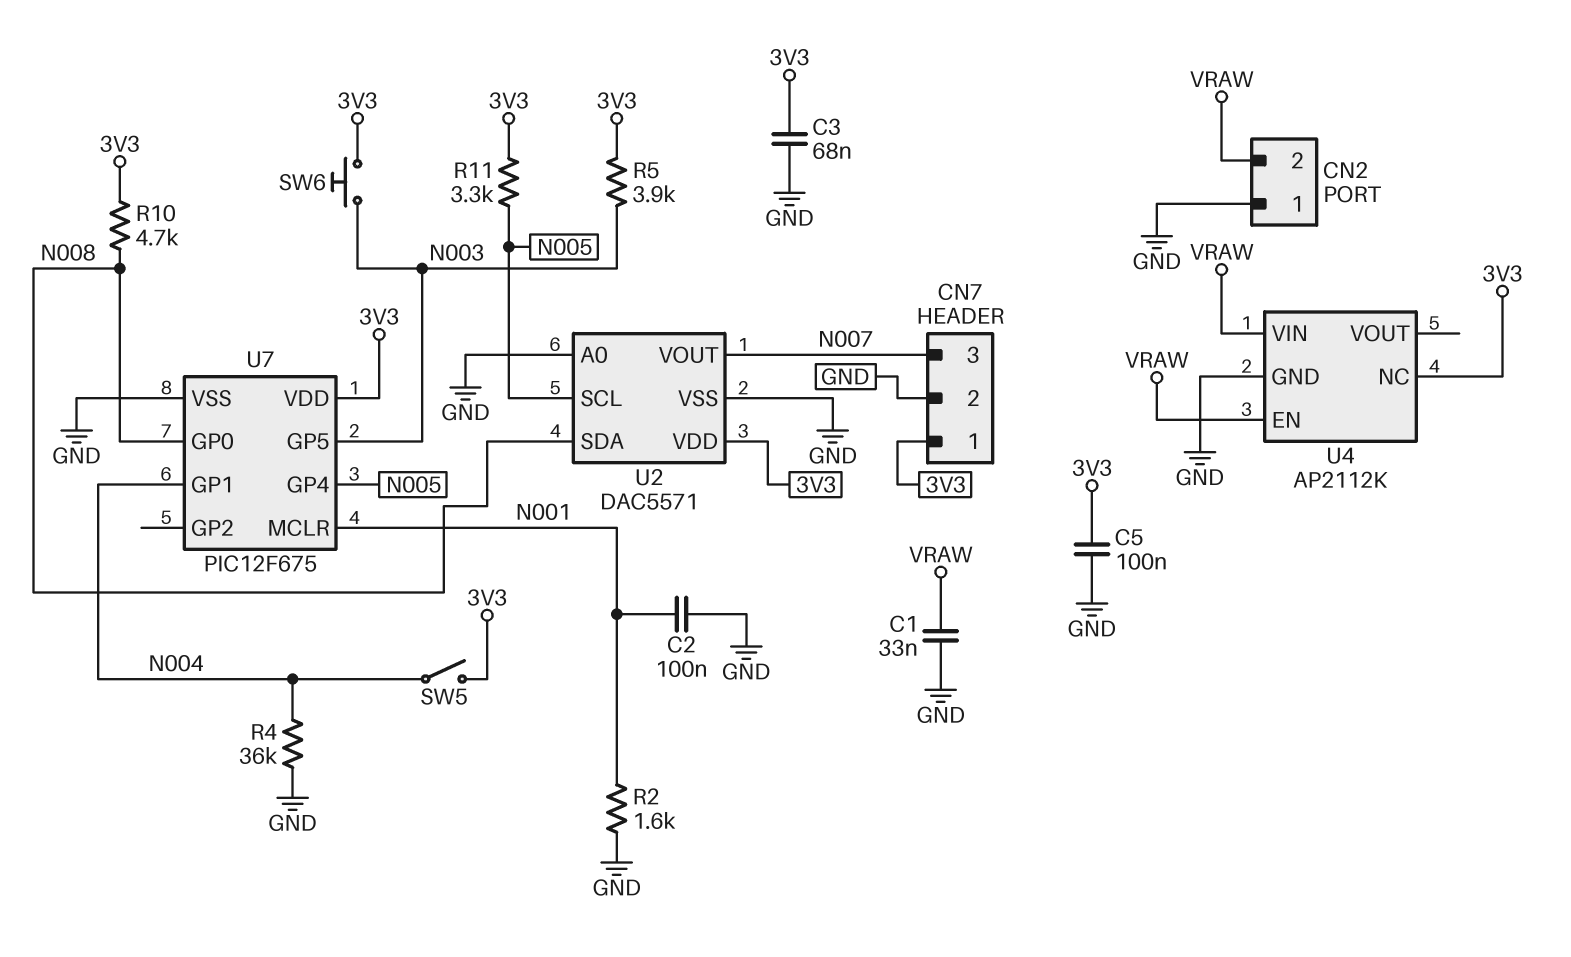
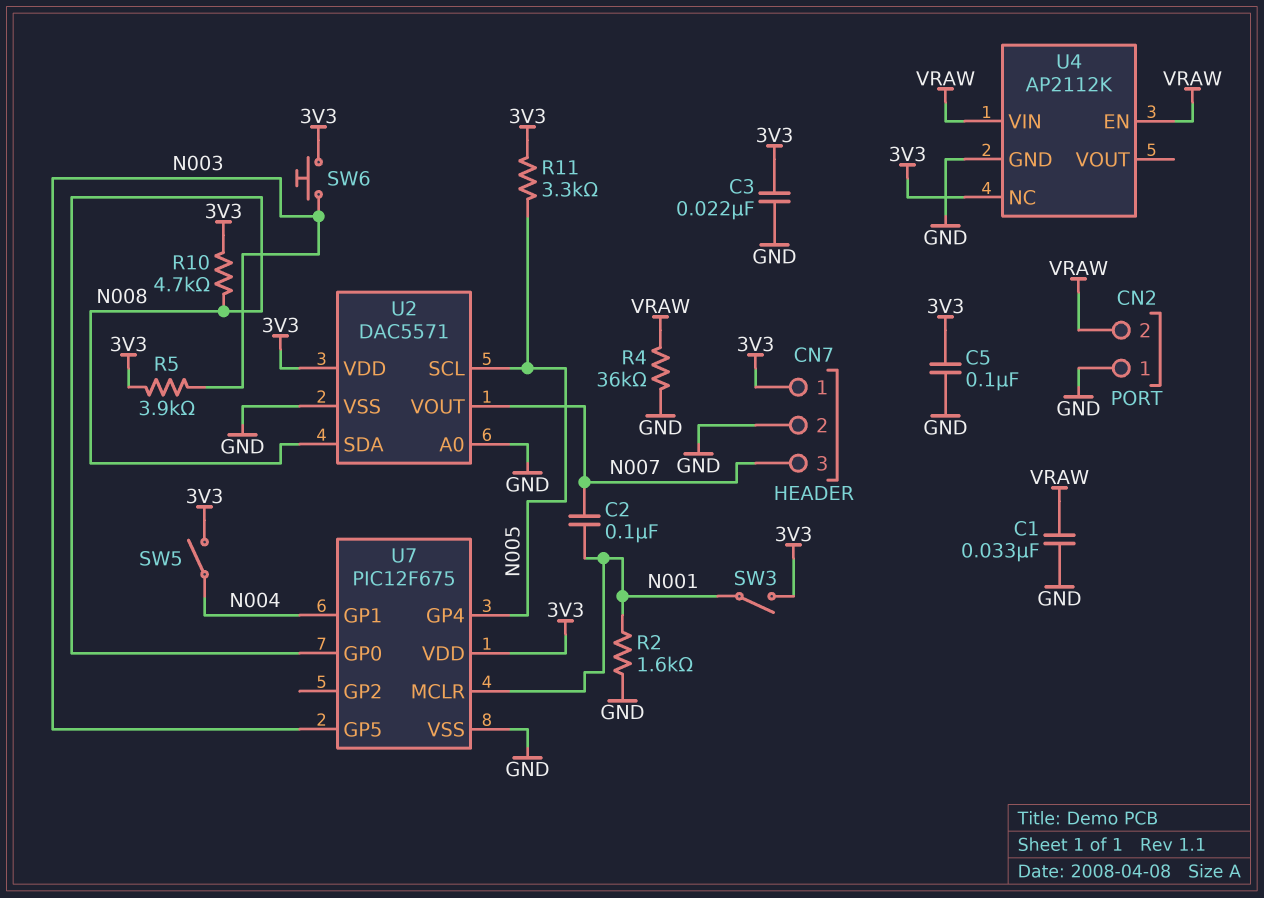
C2: 100nF (GND, N001) -> 100nF (N001, N007)
C3: 68nF (3V3, GND) -> 22nF (3V3, GND)
R4: 36k (GND, N004) -> 36k (GND, VRAW)
SW3: none -> switch (3V3, N001)

